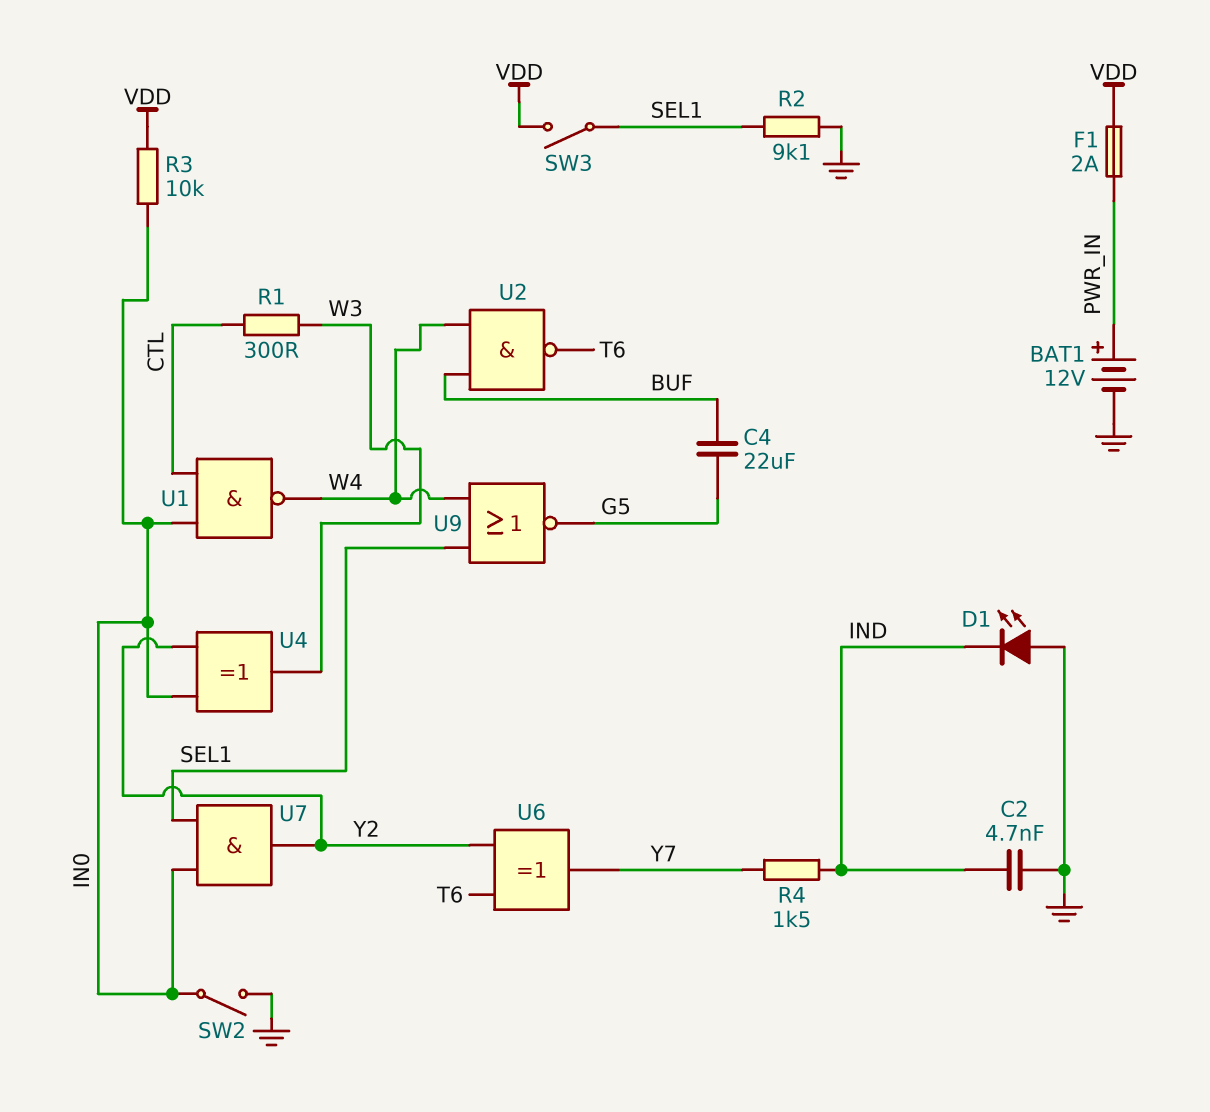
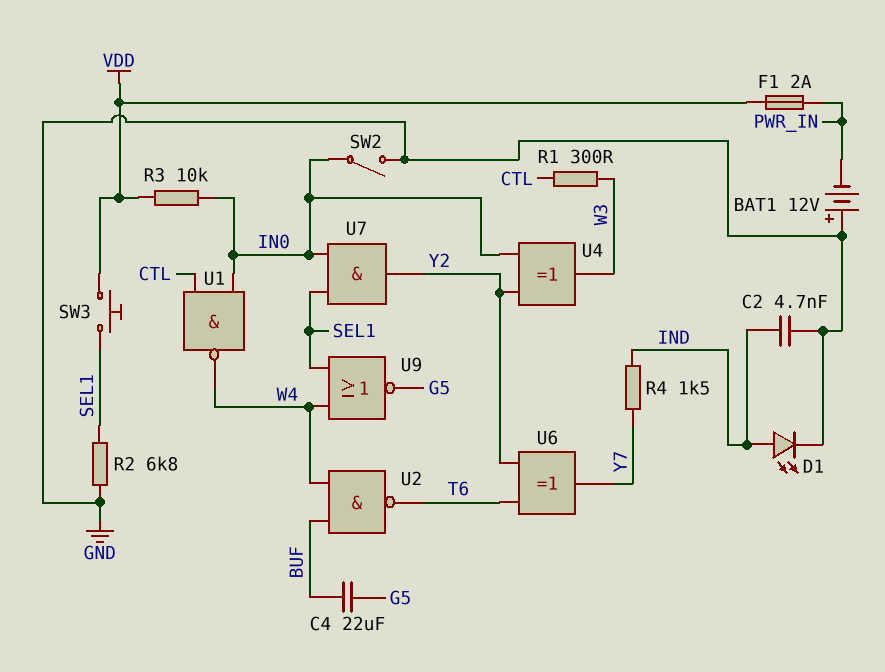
BAT1: 12V (plus PWR_IN, minus GND) -> 12V (plus GND, minus PWR_IN)
D1: LED (A GND, K IND) -> LED (A IND, K GND)
R2: 9.1k (GND, SEL1) -> 6.8k (GND, SEL1)
SW3: switch (SEL1, VDD) -> button (SEL1, VDD)

